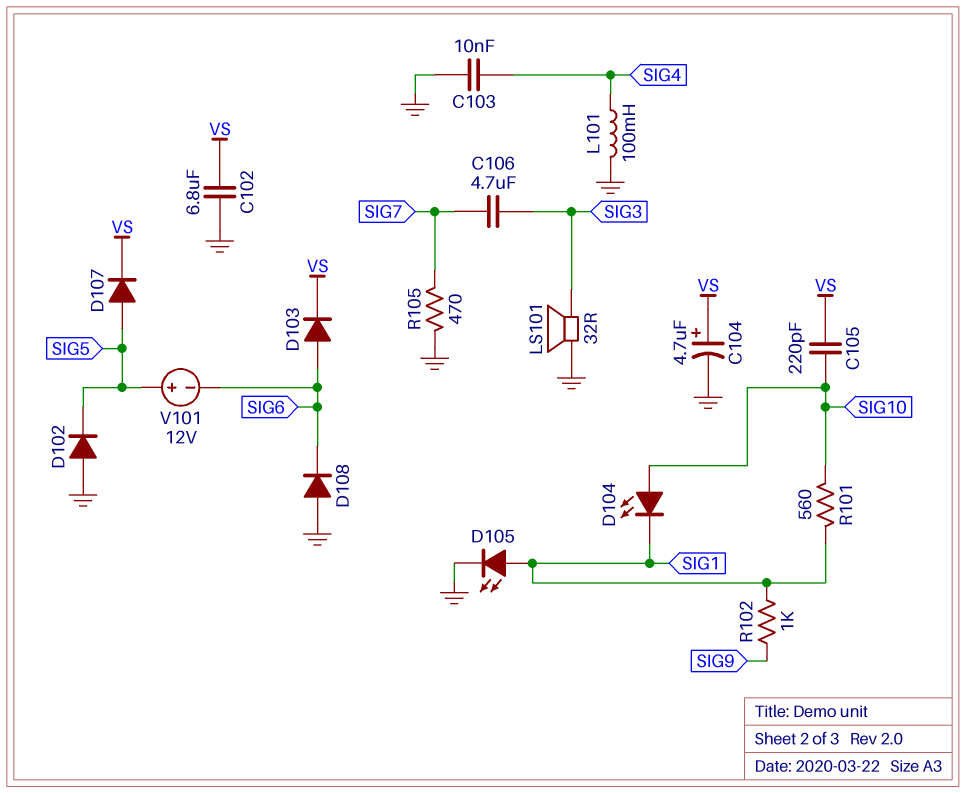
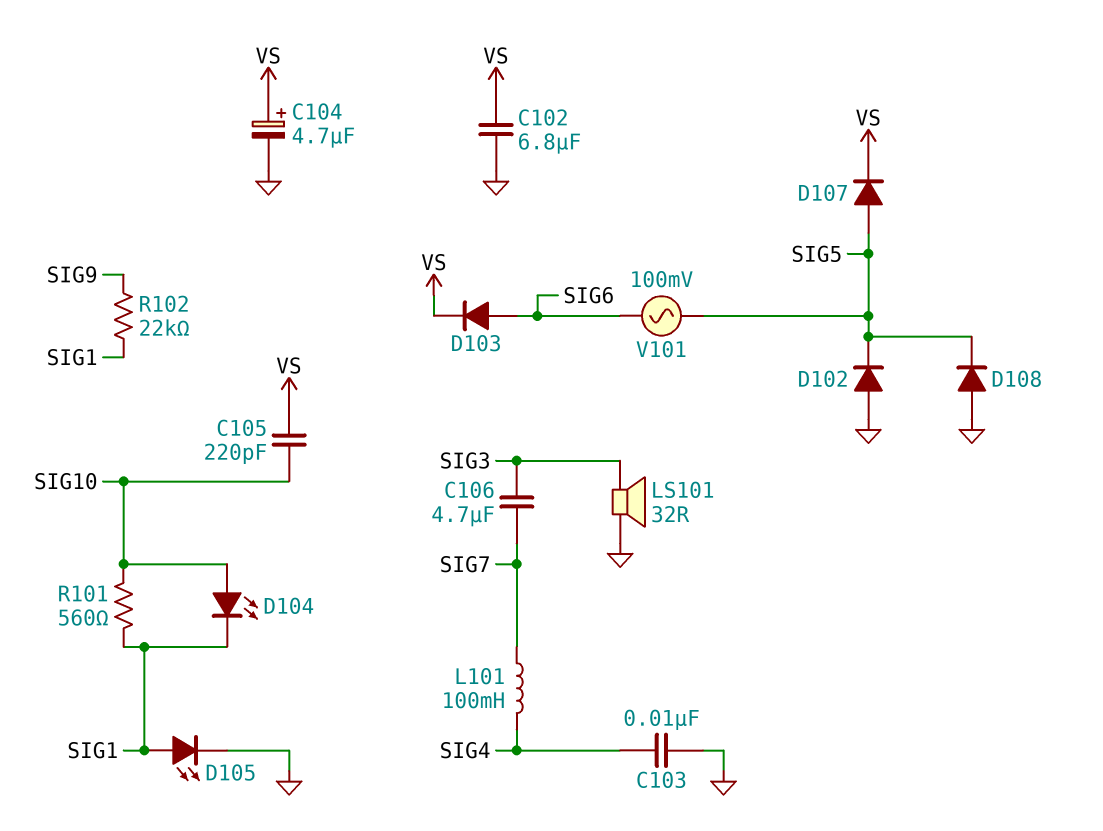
D108: diode (A GND, K SIG6) -> diode (A GND, K SIG5)
L101: 100mH (GND, SIG4) -> 100mH (SIG4, SIG7)
R102: 1k (SIG1, SIG9) -> 22k (SIG1, SIG9)
R105: 470 (GND, SIG7) -> none
V101: 12V (plus SIG5, minus SIG6) -> AC 100mV (SIG5, SIG6)

